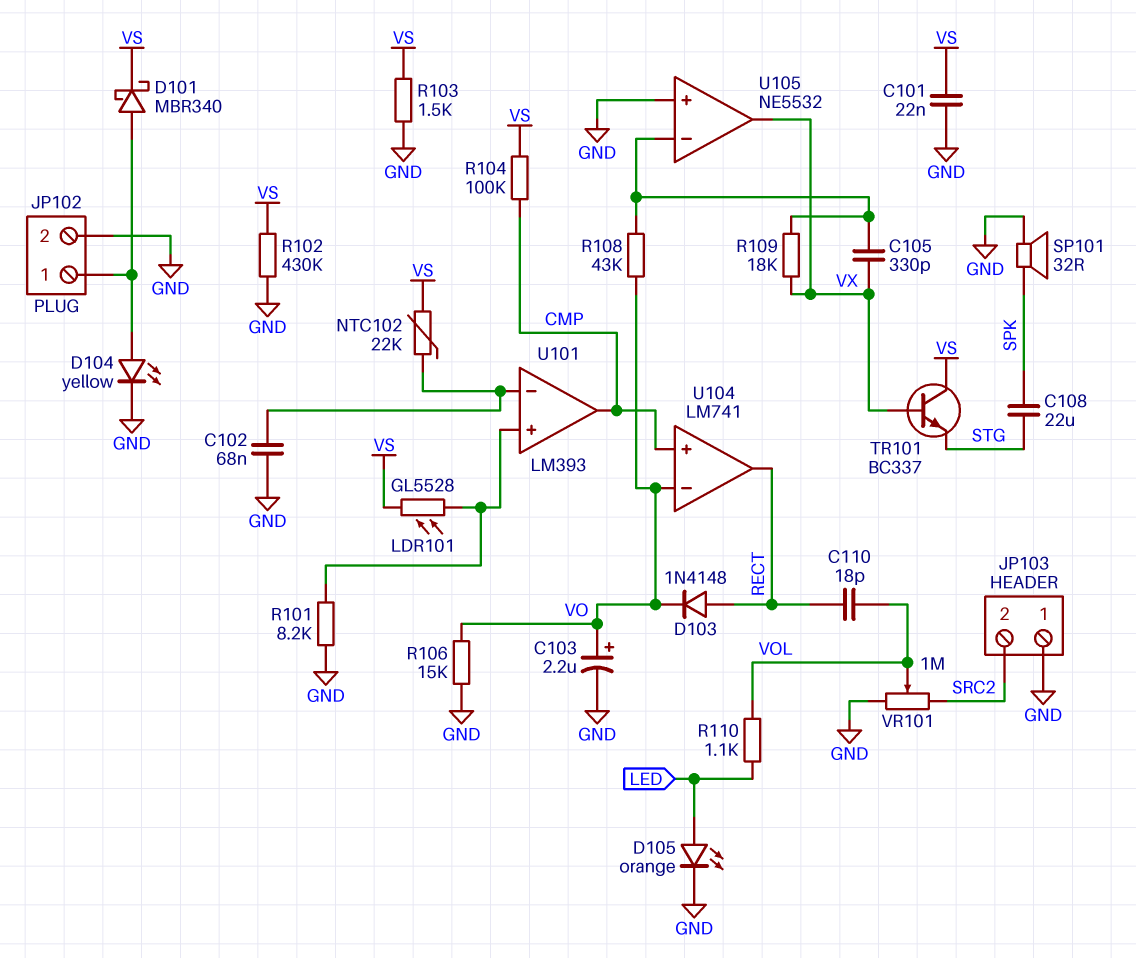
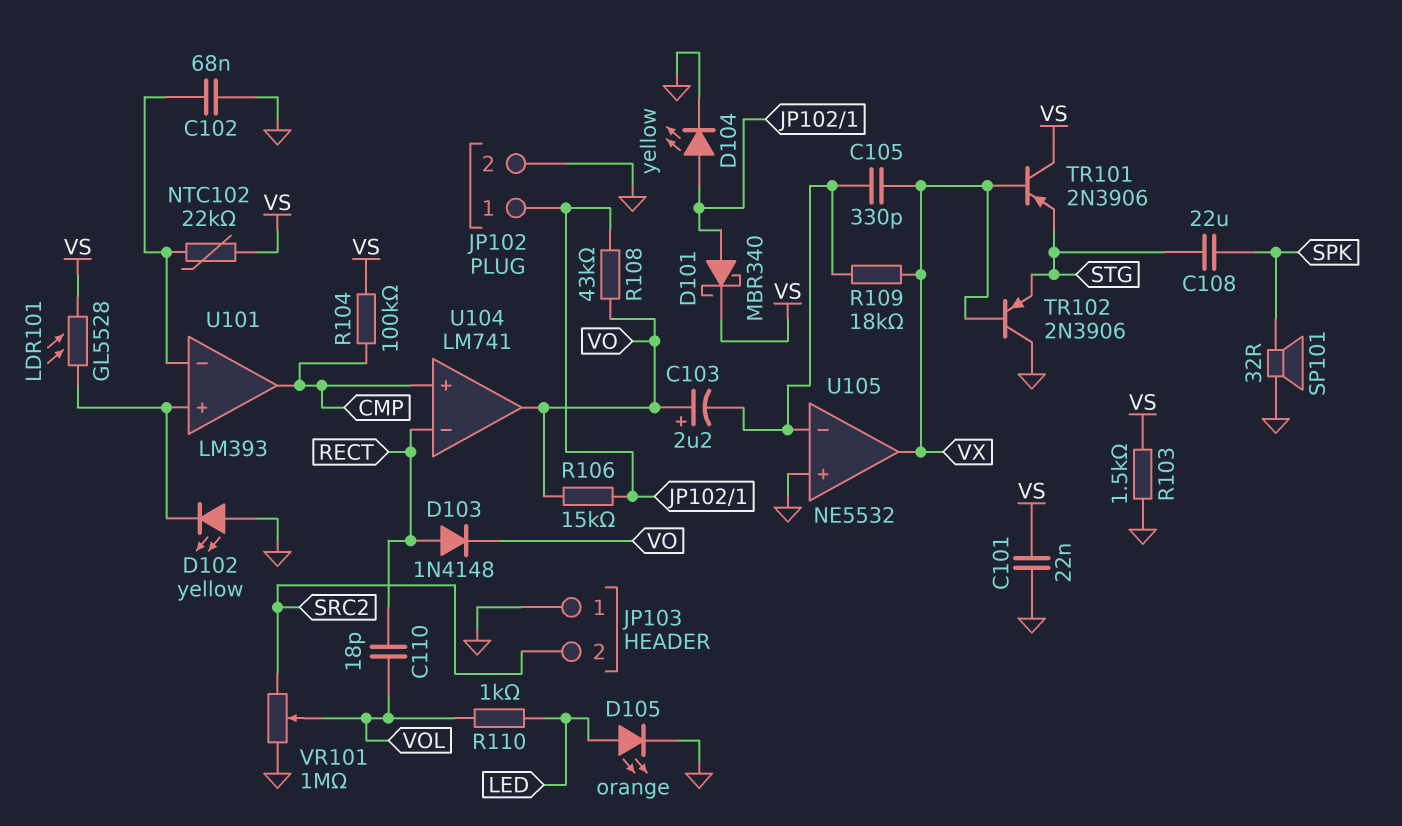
C103: 2.2uF (plus VO, minus GND) -> 2.2uF (plus VO, minus U105/in-)
D102: none -> LED yellow (A GND, K U101/in+)
R101: 8.2k (GND, U101/in+) -> none
R102: 430k (GND, VS) -> none
R106: 15k (GND, VO) -> 15k (JP102/1, VO)
R108: 43k (U105/in-, VO) -> 43k (JP102/1, VO)
R110: 1.1k (LED, VOL) -> 1k (LED, VOL)
TR101: NPN BC337 (B VX, C VS, E STG) -> PNP 2N3906 (B VX, C VS, E STG)
TR102: none -> PNP 2N3906 (B VX, C GND, E STG)
U104 pin in-: VO -> RECT
U104 pin out: RECT -> VO

